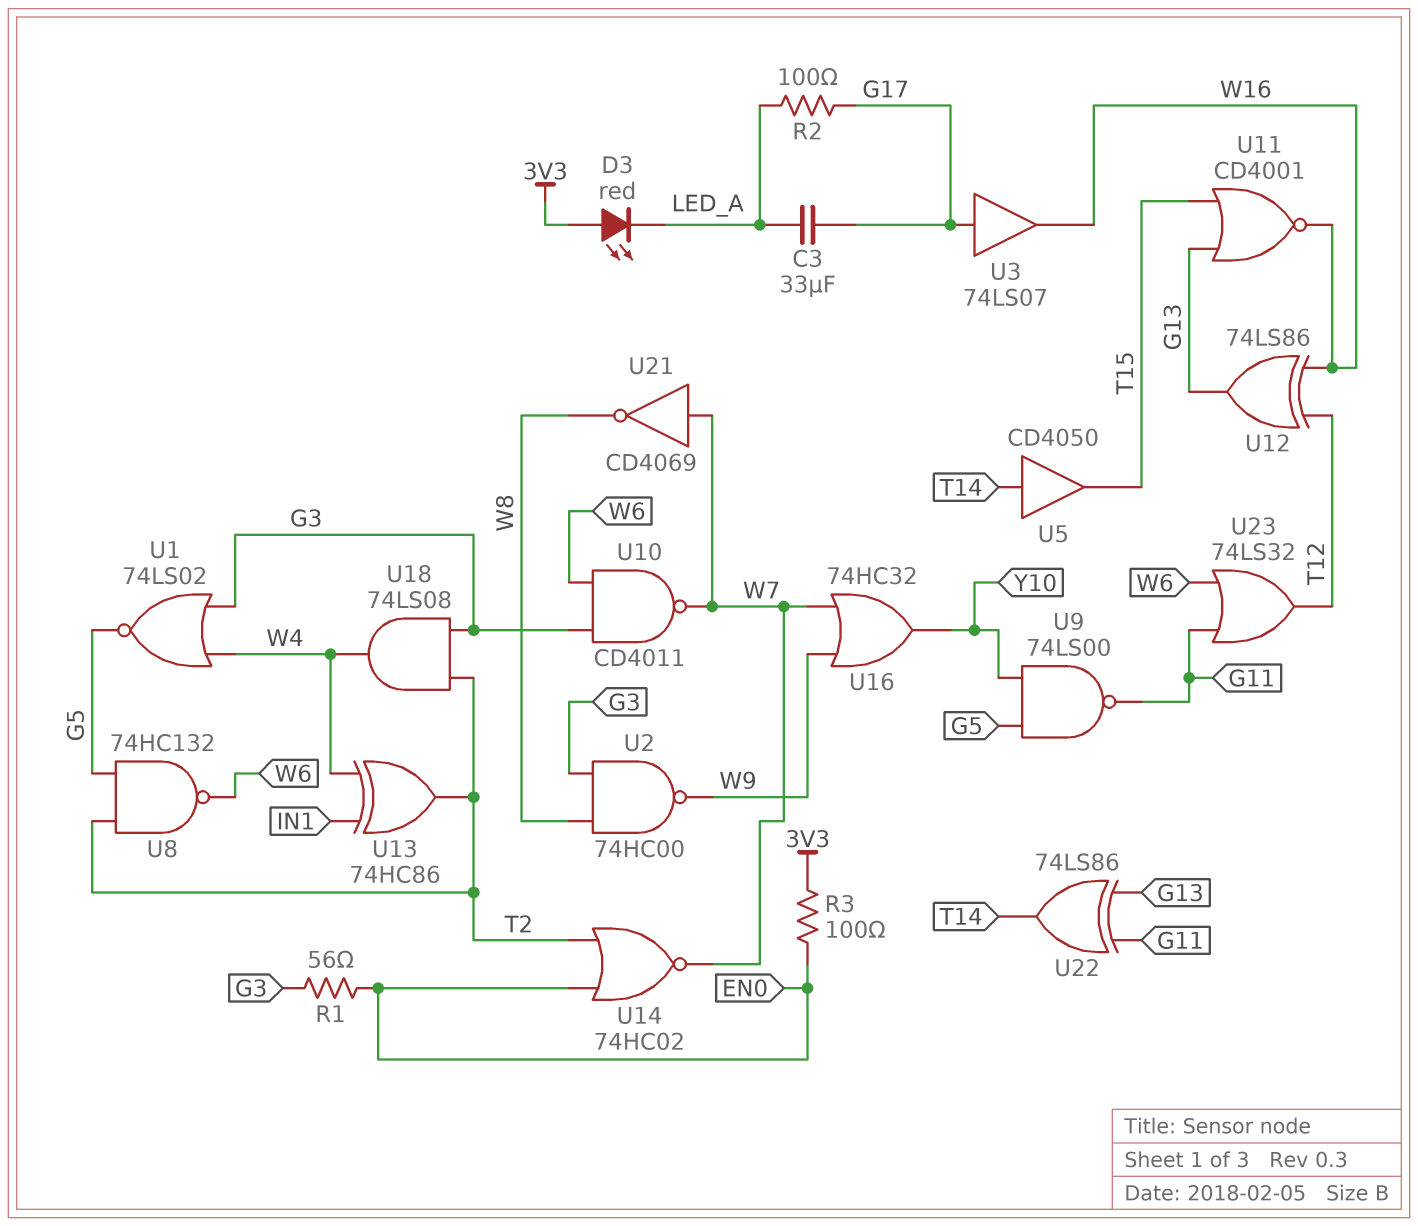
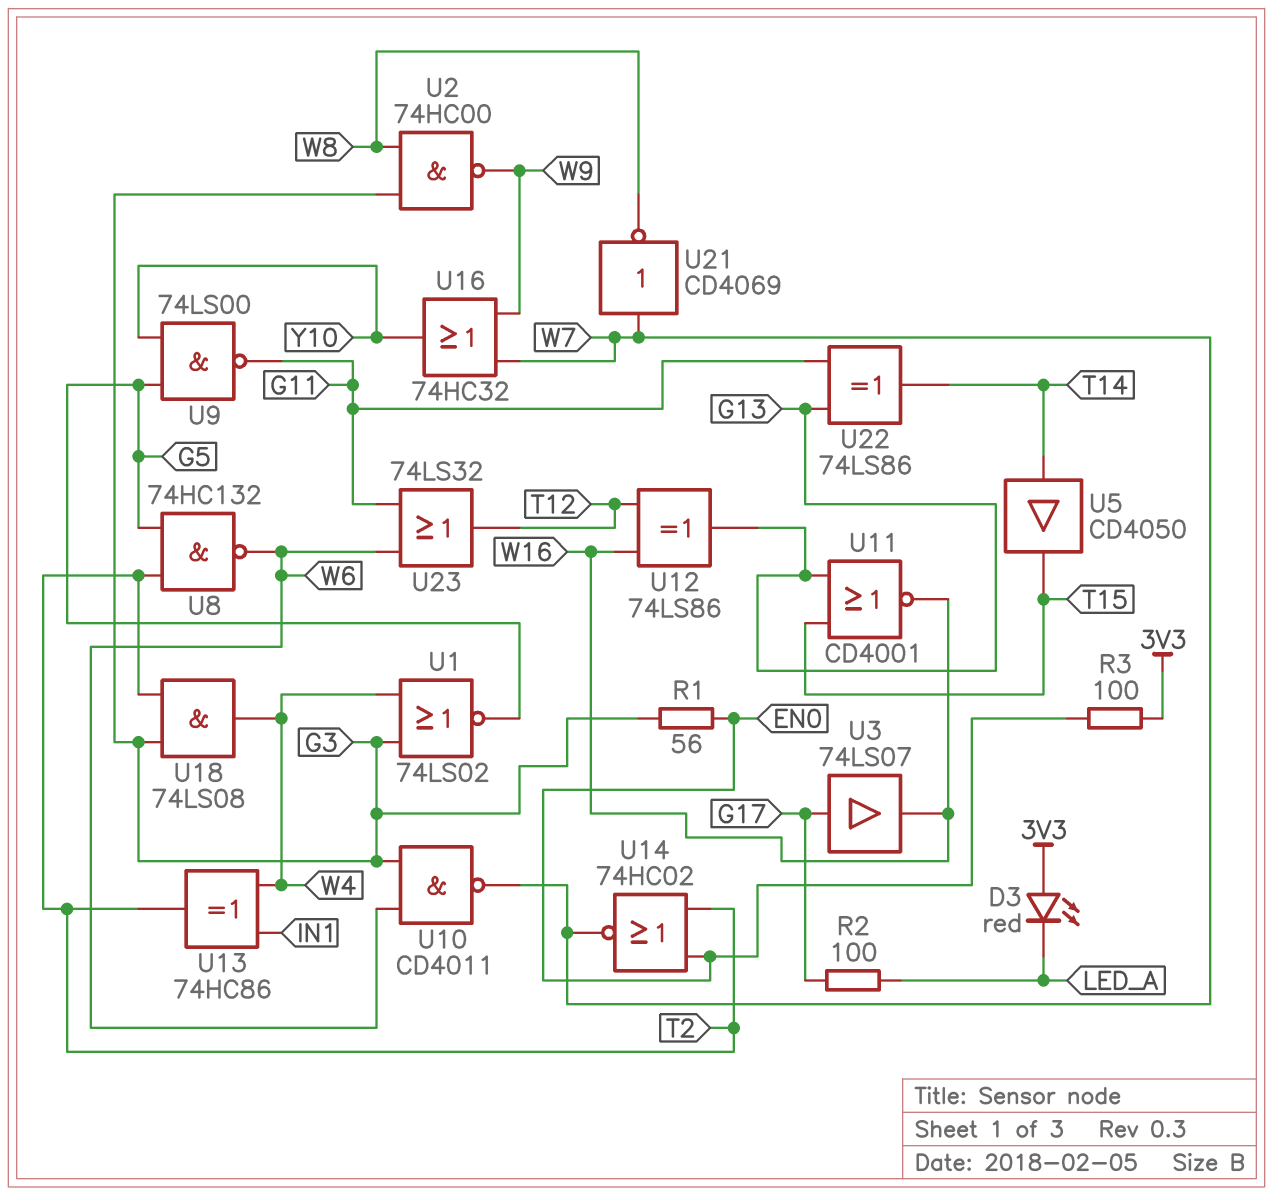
C3: 33uF (G17, LED_A) -> none

